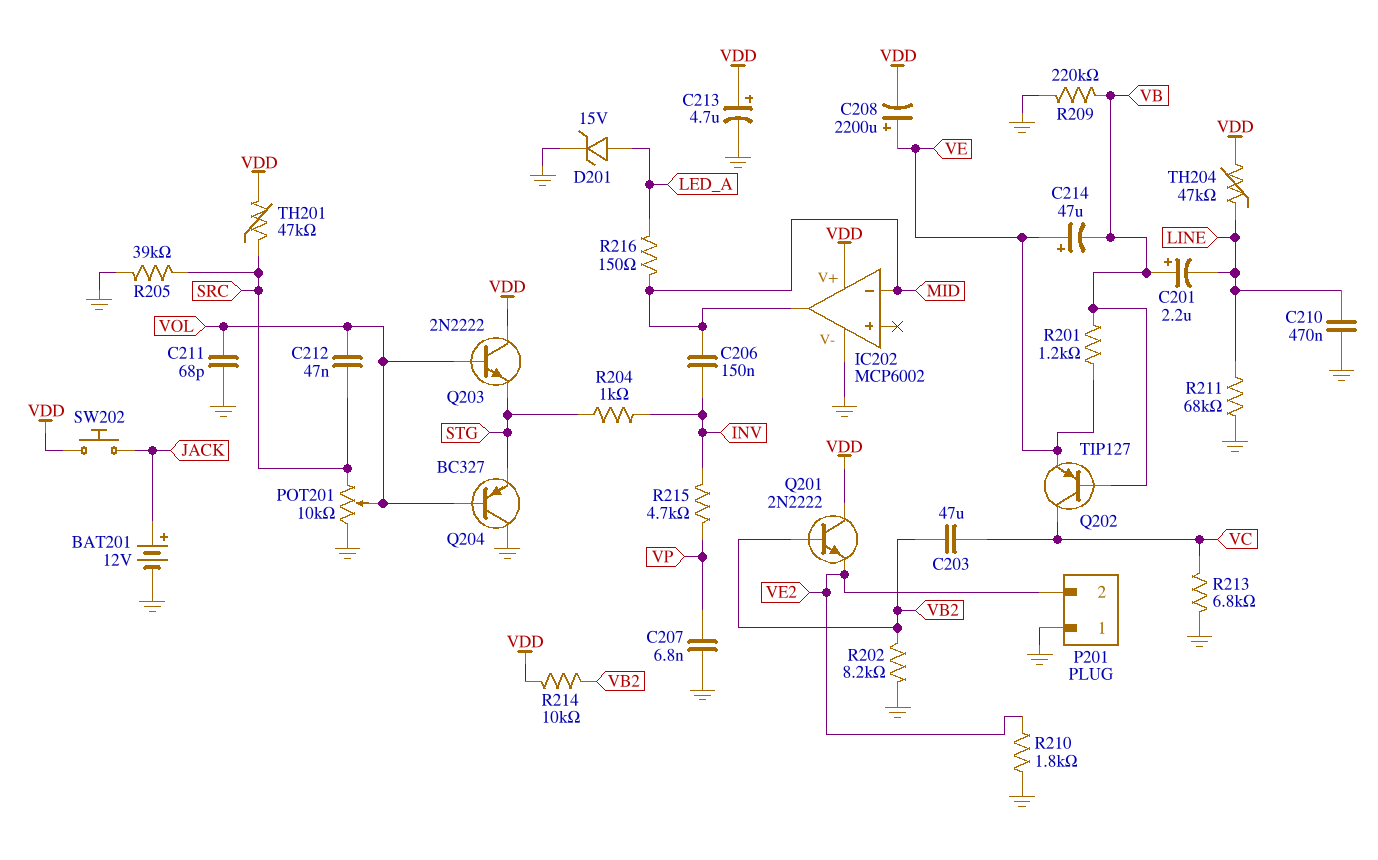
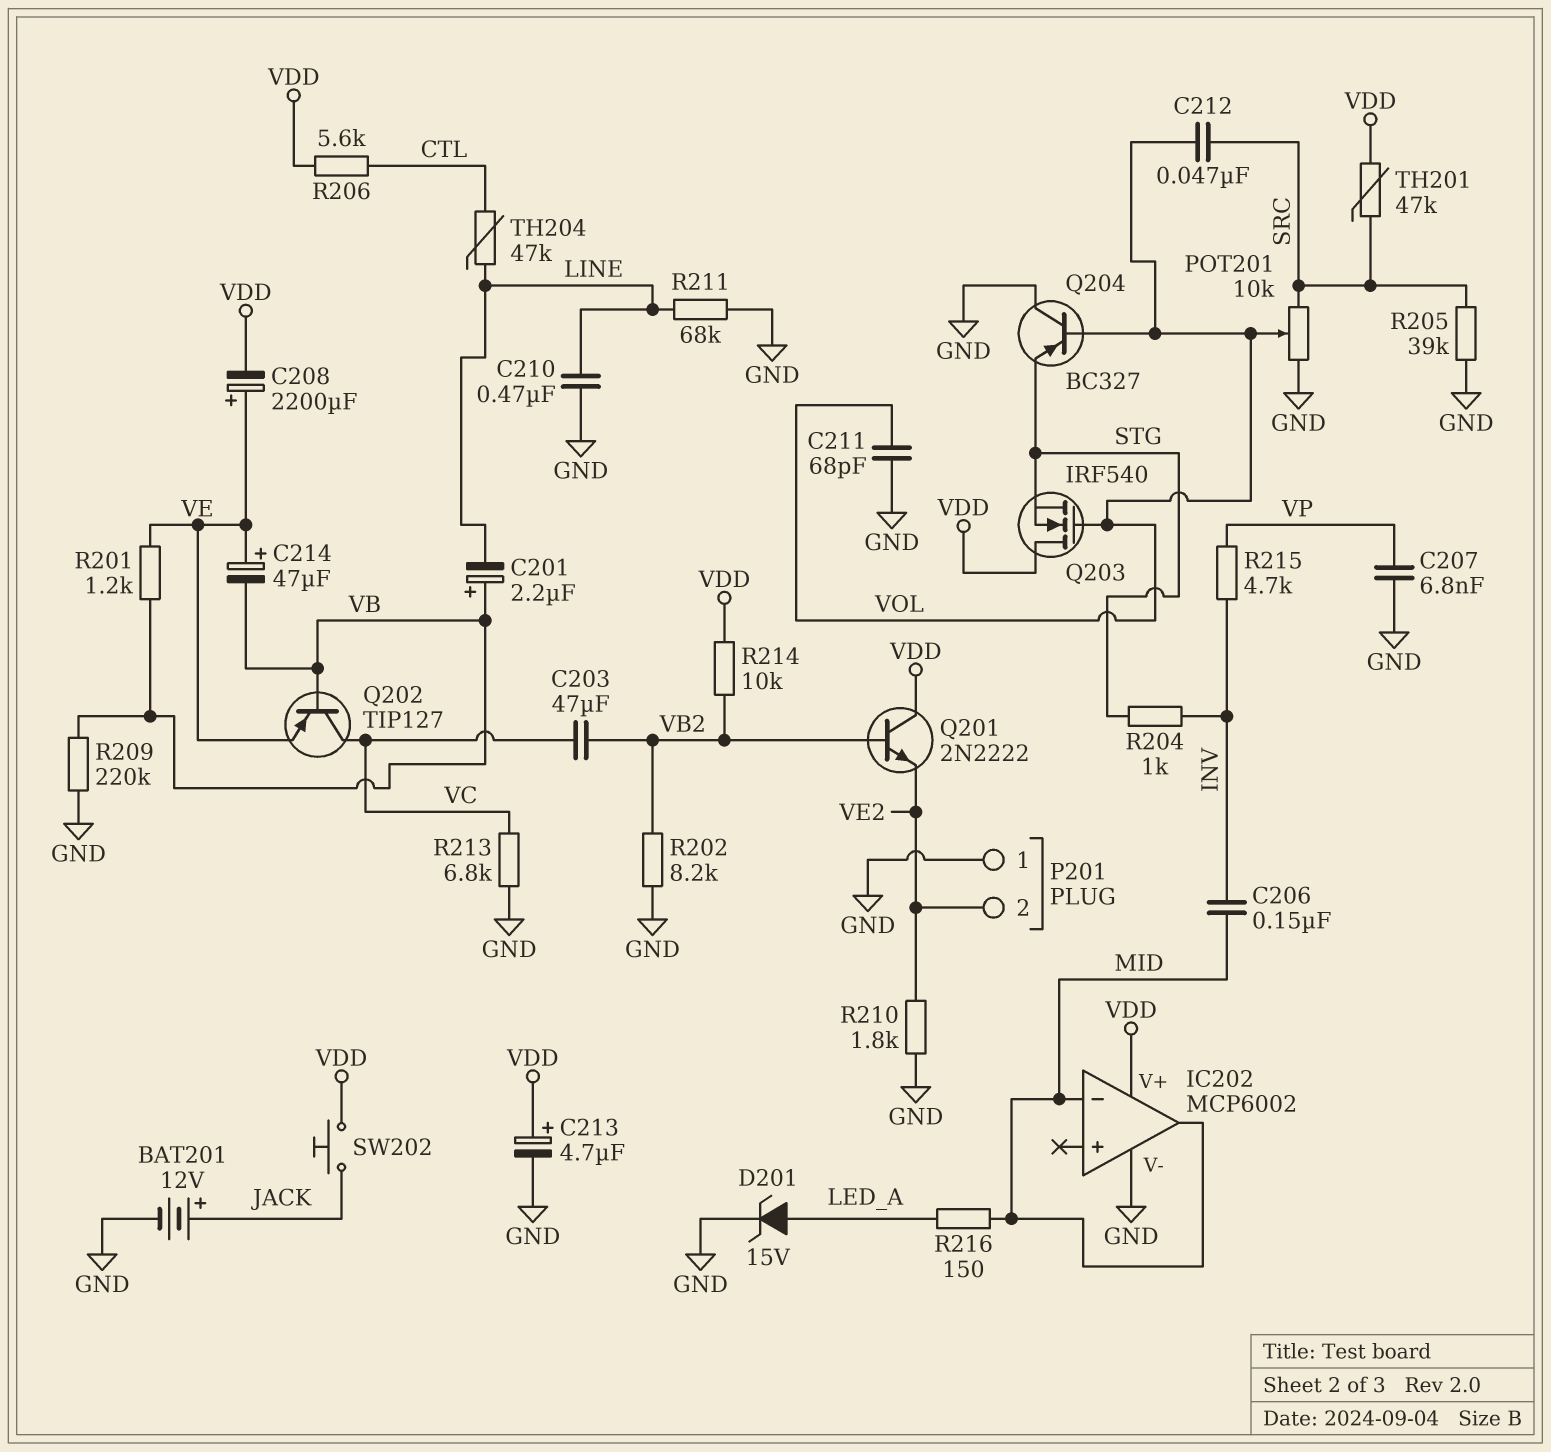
Q203: NPN 2N2222 (B VOL, C VDD, E STG) -> NMOS IRF540 (G VOL, D VDD, S STG)
R206: none -> 5.6k (CTL, VDD)
TH204: 47k (LINE, VDD) -> 47k (CTL, LINE)

